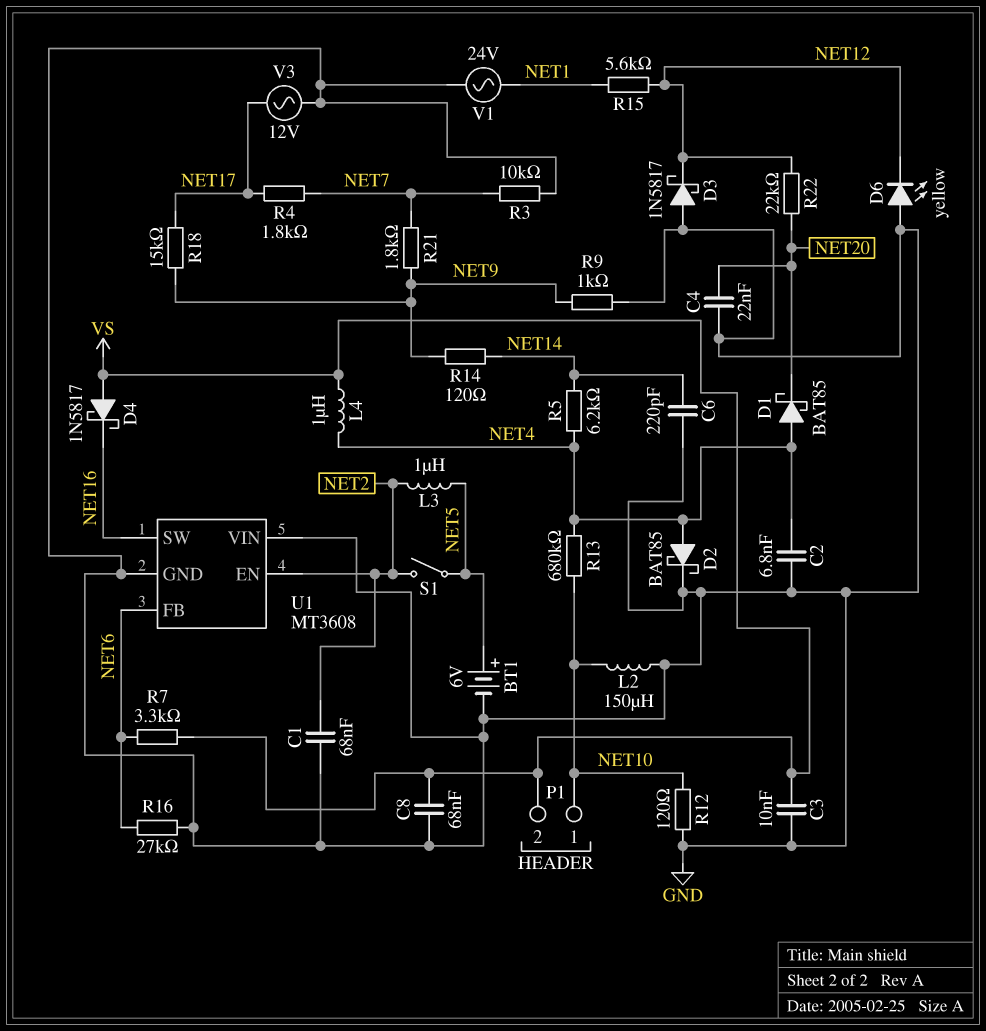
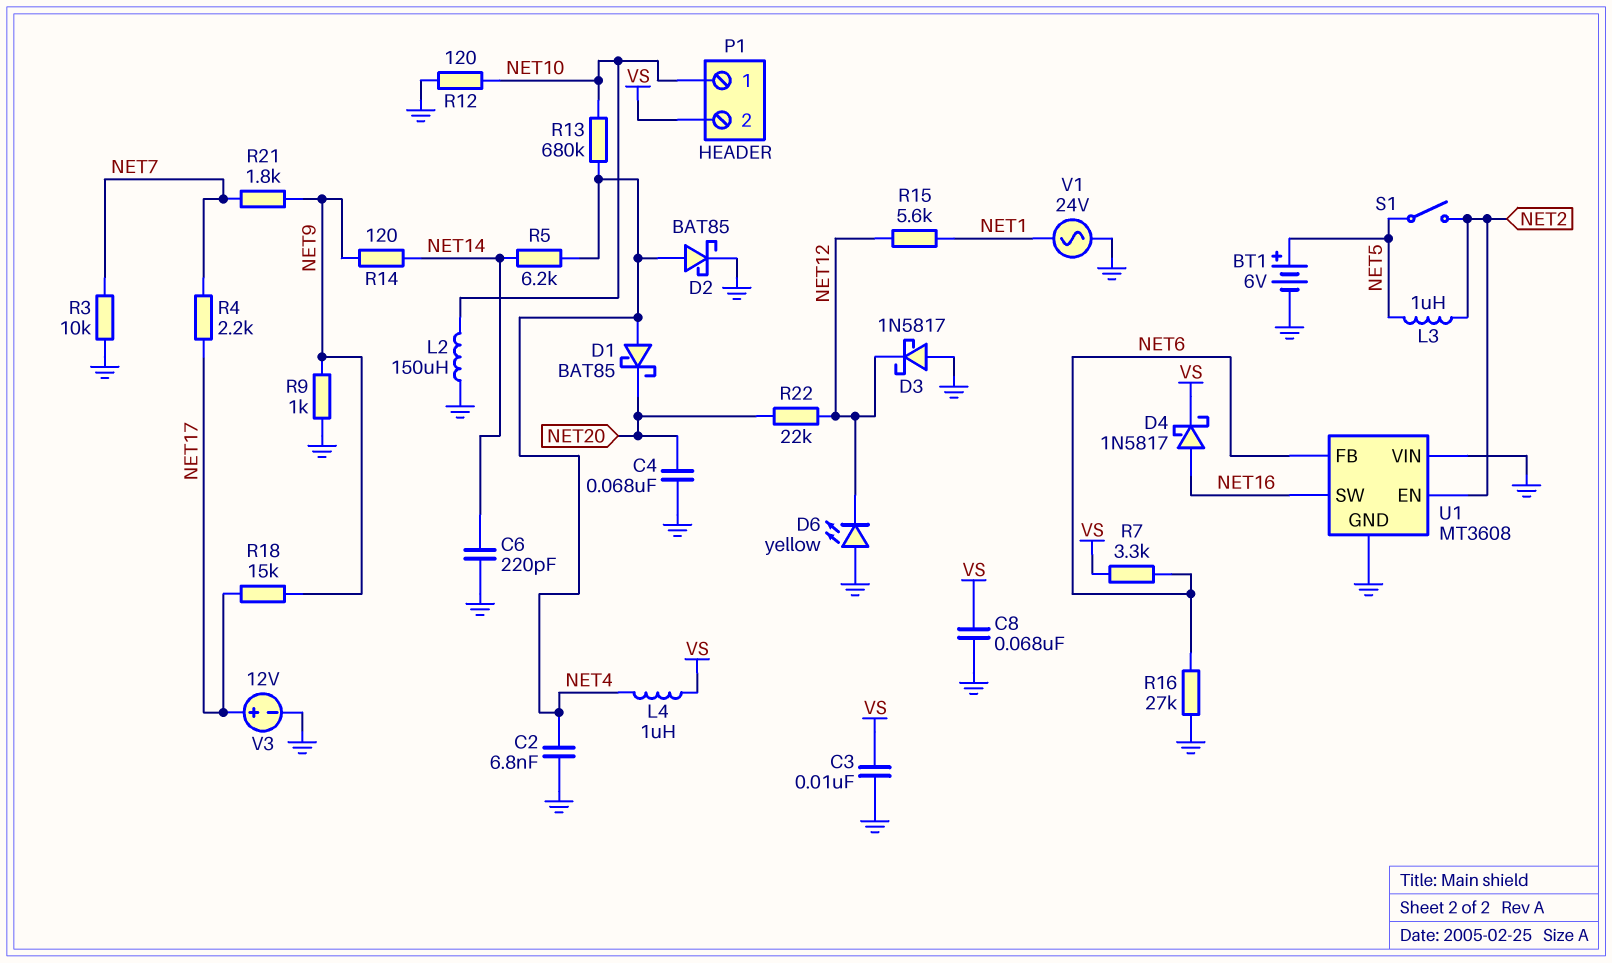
C1: 68nF (GND, NET2) -> none
C4: 22nF (GND, NET20) -> 68nF (GND, NET20)
D4: schottky 1N5817 (A VS, K NET16) -> schottky 1N5817 (A NET16, K VS)
R4: 1.8k (NET7, NET17) -> 2.2k (NET7, NET17)
V3: AC 12V (GND, NET17) -> 12V (plus NET17, minus GND)

